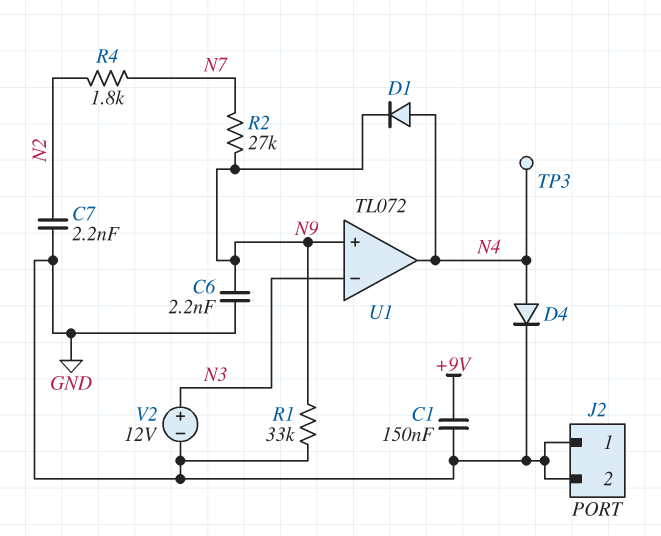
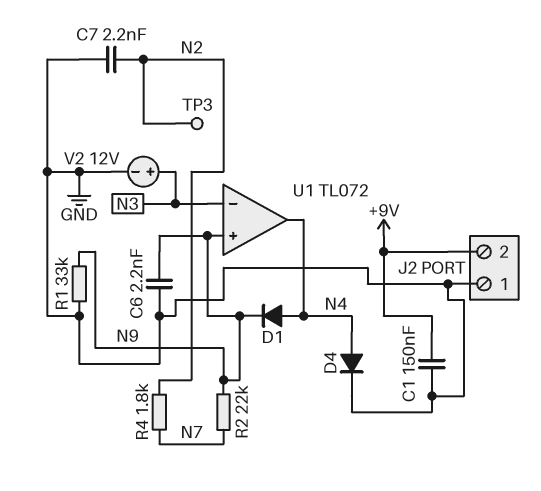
J2 pin 2: GND -> +9V
R2: 27k (N7, N9) -> 22k (N7, N9)
TP3: test point (N4) -> test point (N2)

